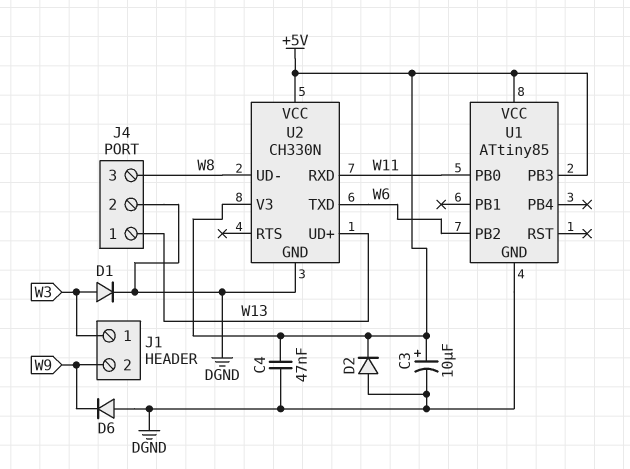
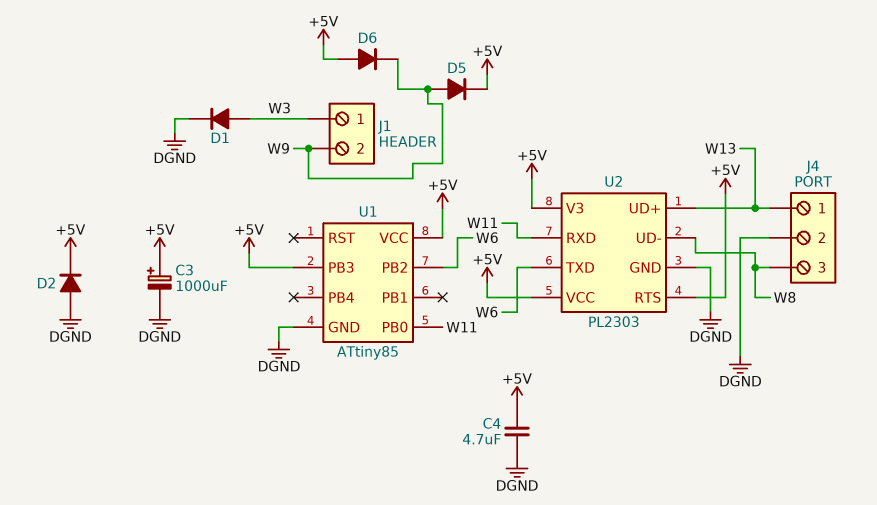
C3: 10uF (plus +5V, minus DGND) -> 1000uF (plus +5V, minus DGND)
C4: 47nF (+5V, DGND) -> 4.7uF (+5V, DGND)
D5: none -> diode (A W9, K +5V)
D6: diode (A DGND, K W9) -> diode (A +5V, K W9)
U2: CH330N -> PL2303
U2 pin RTS: none -> +5V

